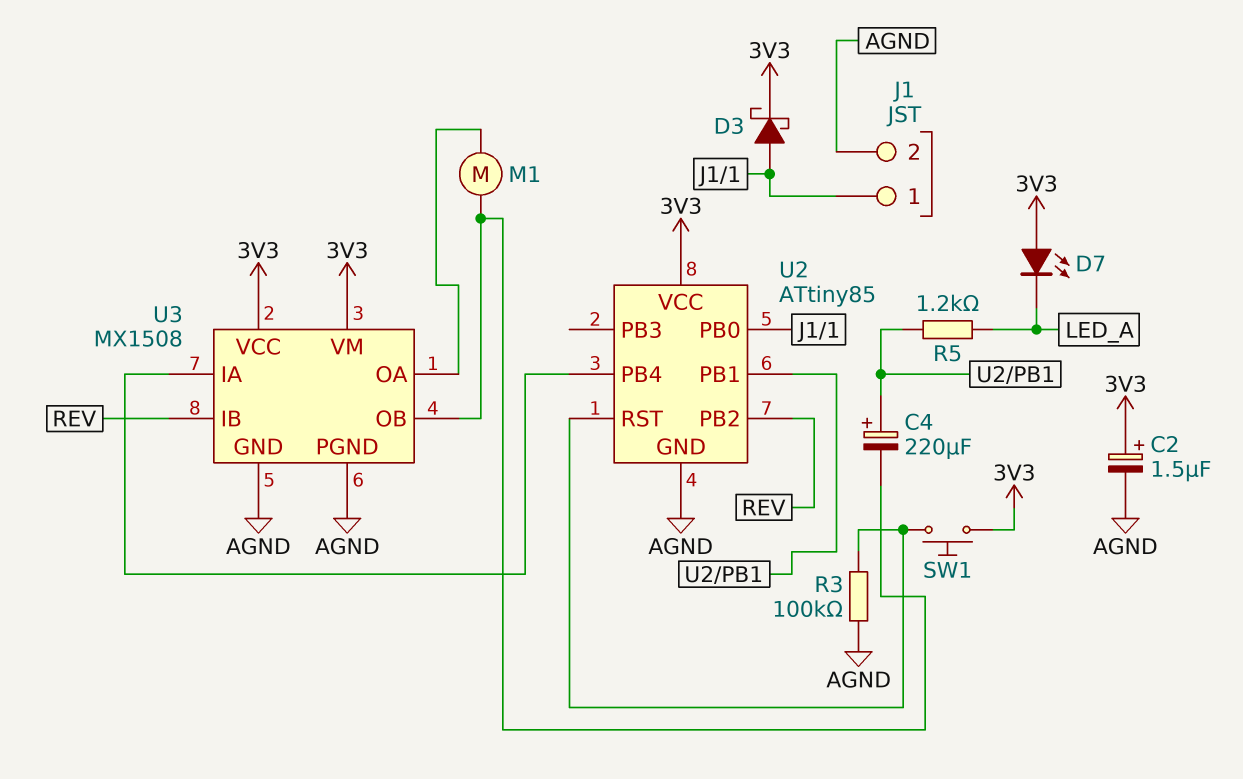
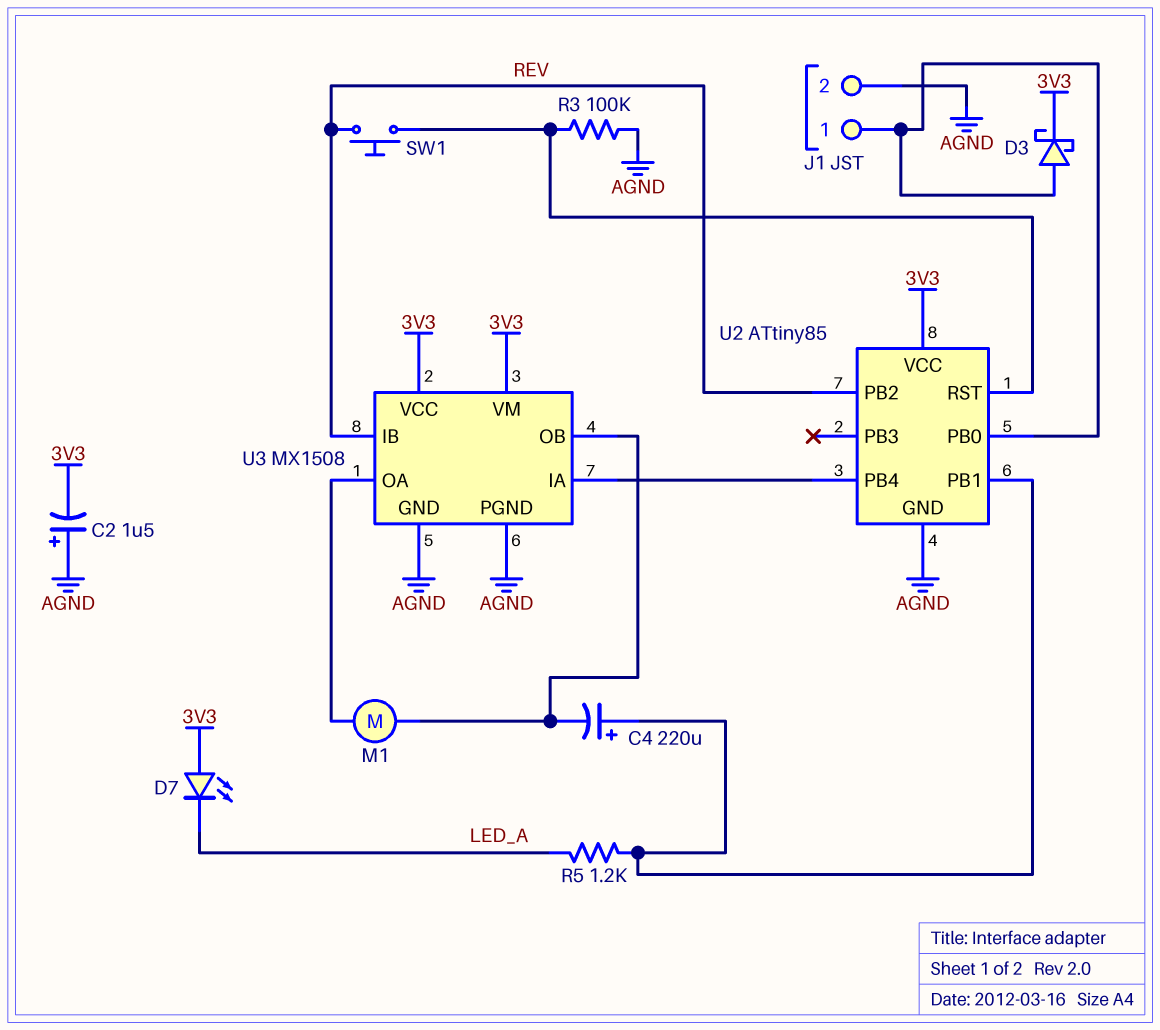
C2: 1.5uF (plus 3V3, minus AGND) -> 1.5uF (plus AGND, minus 3V3)
SW1: button (3V3, U2/RST) -> button (REV, U2/RST)

